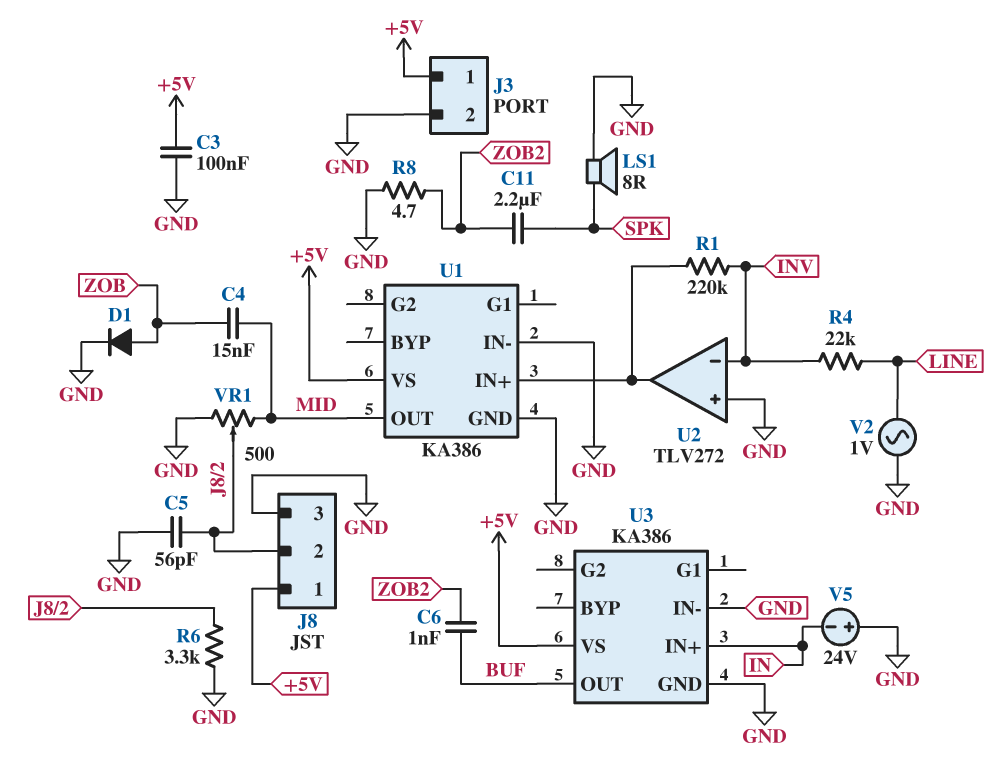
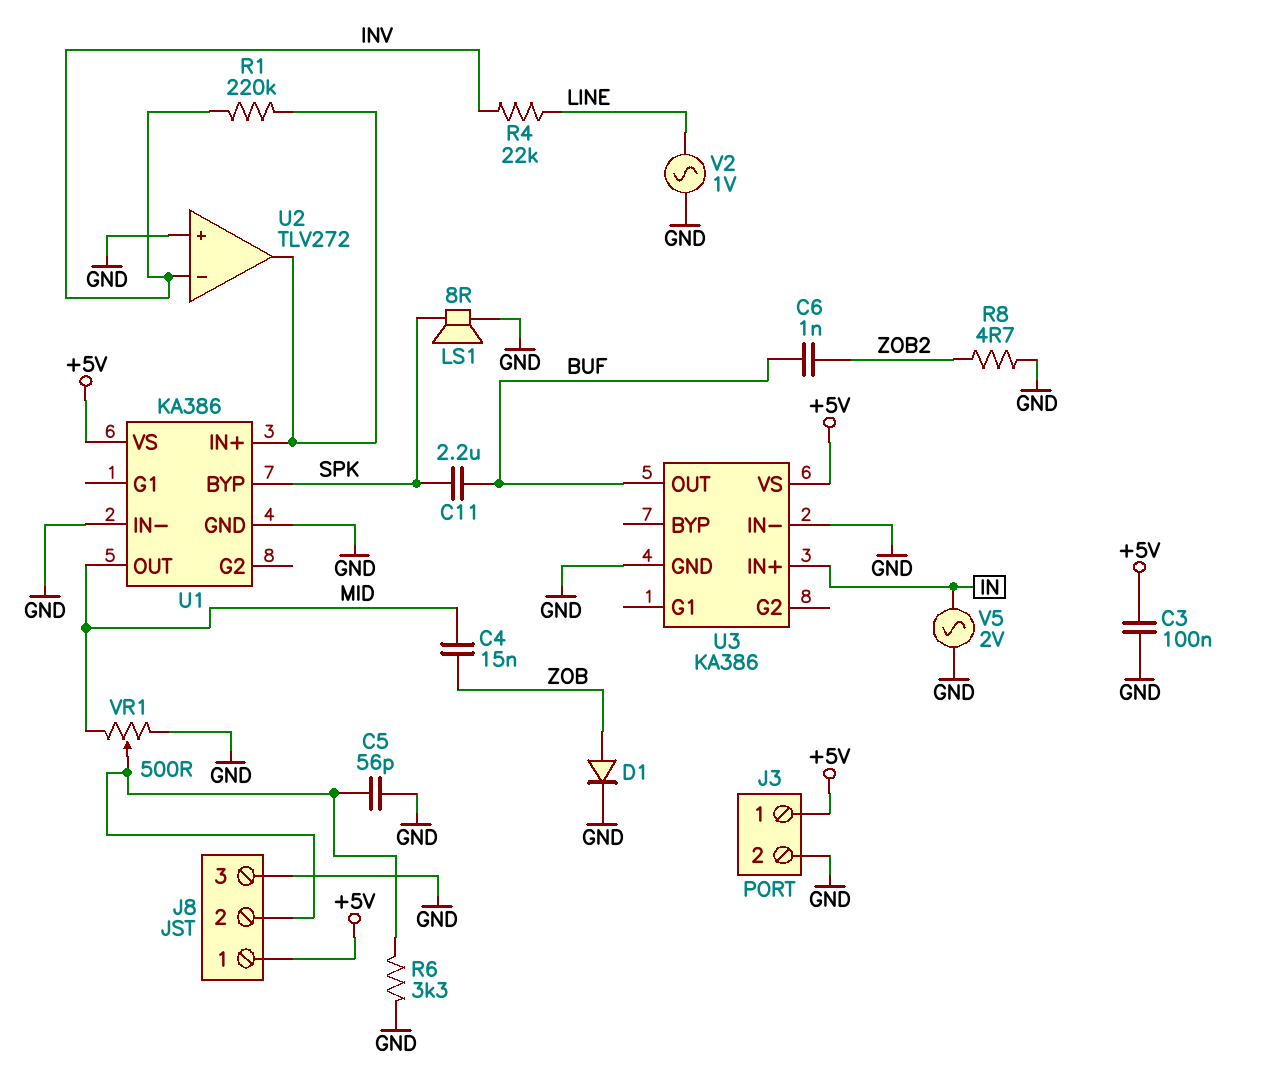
C11: 2.2uF (SPK, ZOB2) -> 2.2uF (BUF, SPK)
U1 pin BYP: none -> SPK
V5: 24V (plus GND, minus IN) -> AC 2V (GND, IN)

